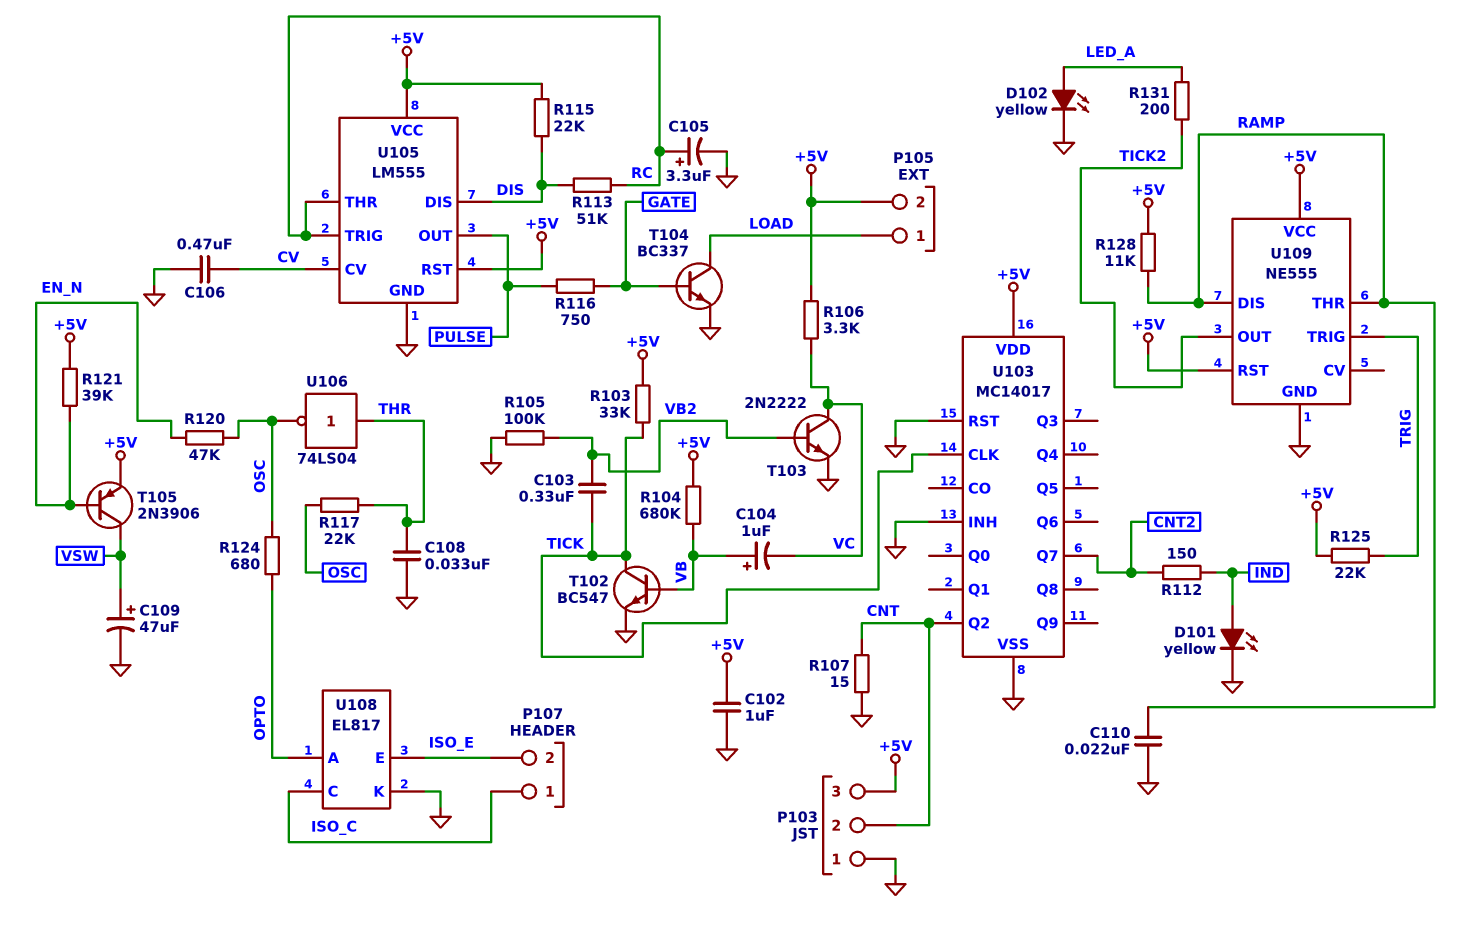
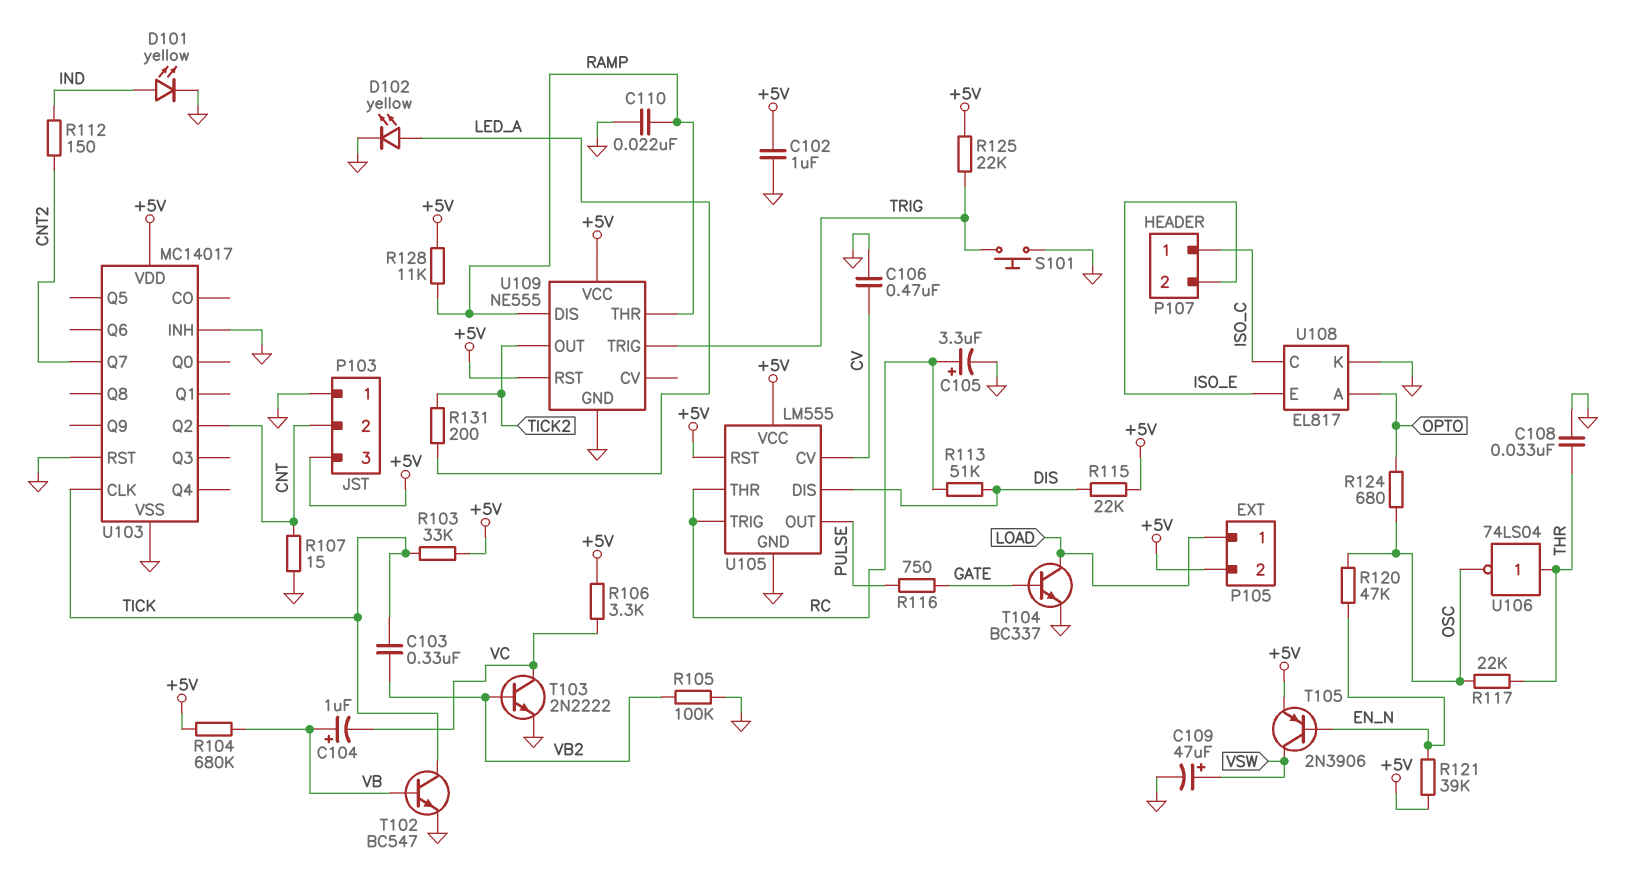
S101: none -> button (GND, TRIG)

